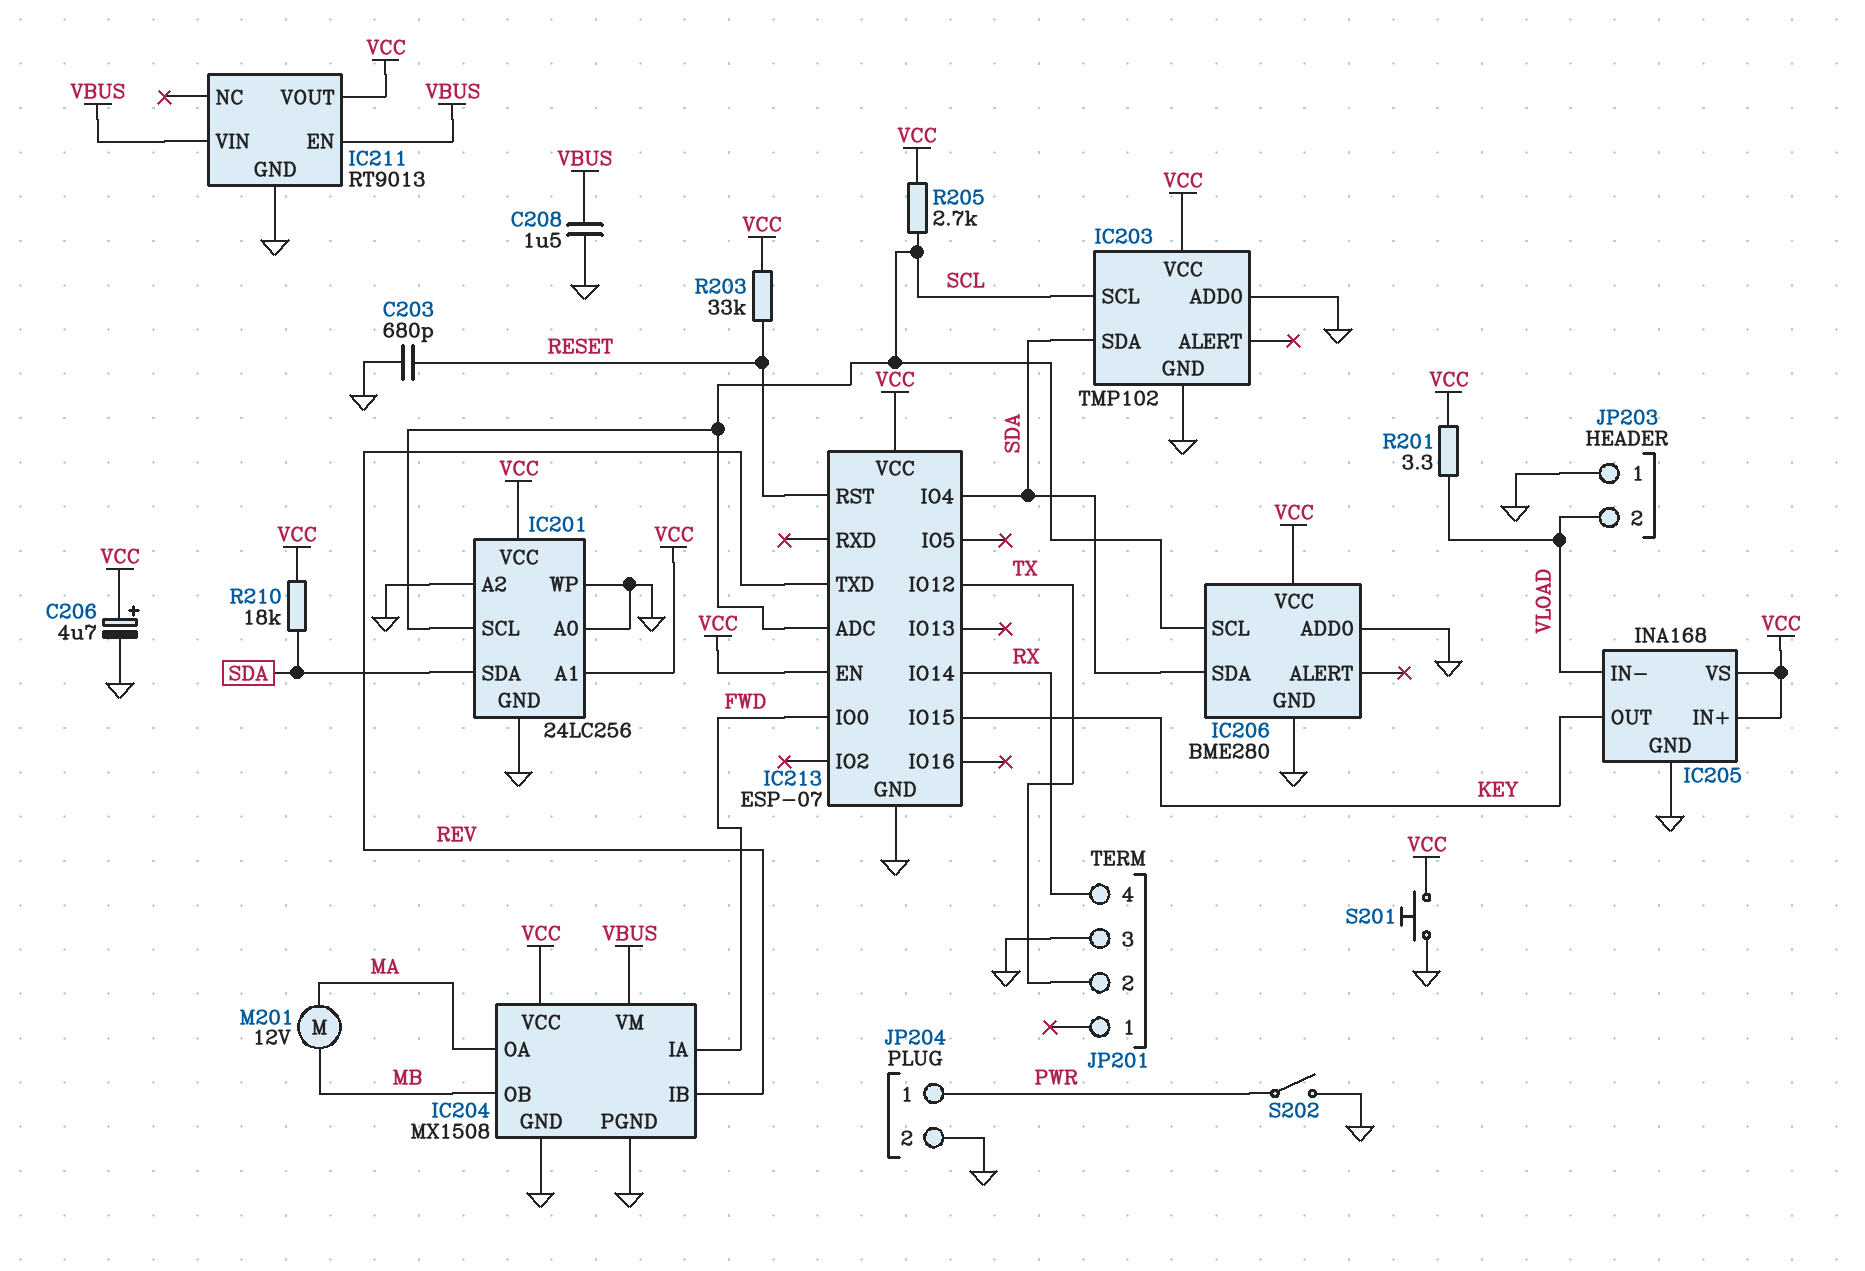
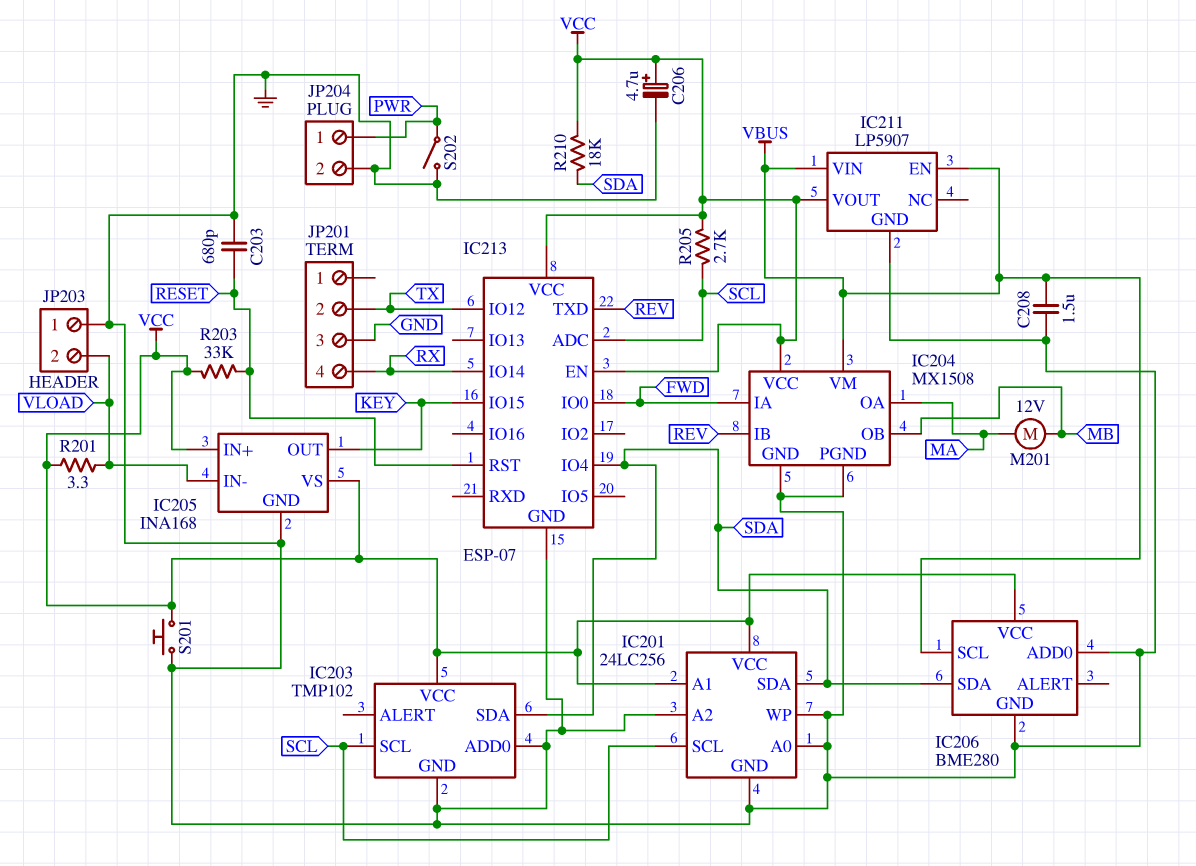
IC206 pin SCL: SCL -> VBUS
IC211: RT9013 -> LP5907

